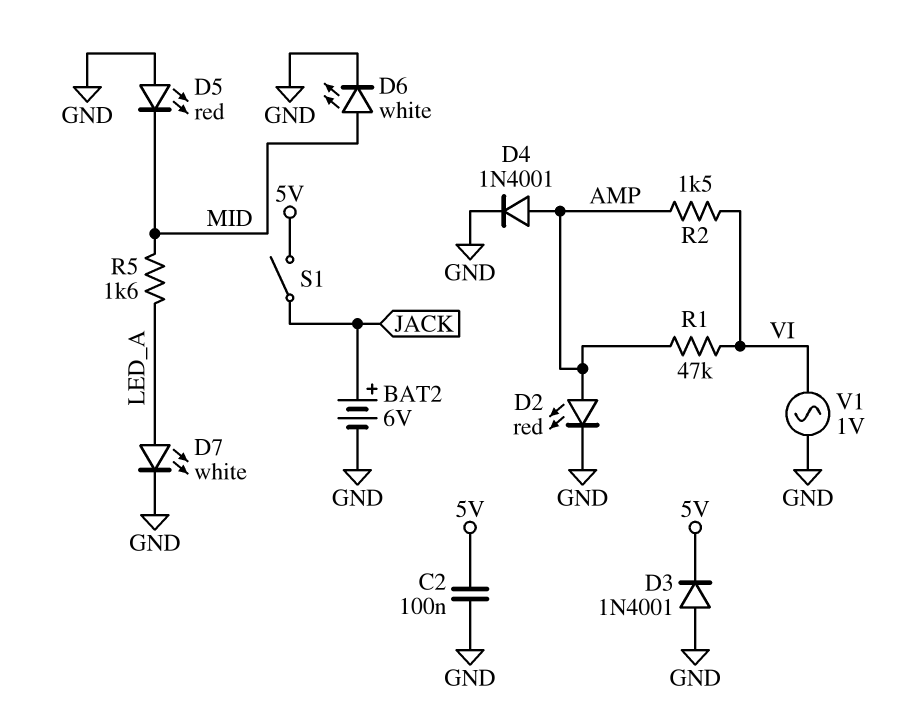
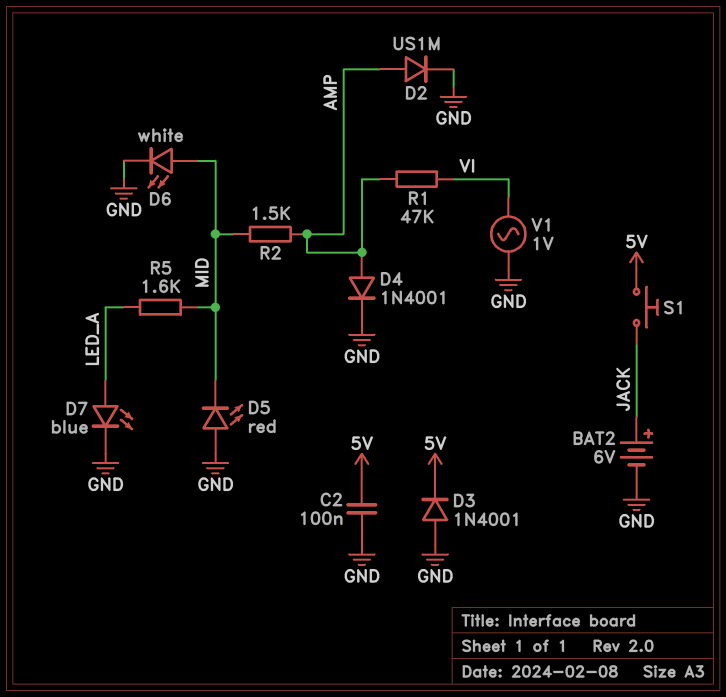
D2: LED red (A AMP, K GND) -> diode US1M (A AMP, K GND)
D7: LED white (A LED_A, K GND) -> LED blue (A LED_A, K GND)
R2: 1.5k (AMP, VI) -> 1.5k (AMP, MID)
S1: switch (5V, JACK) -> button (5V, JACK)

